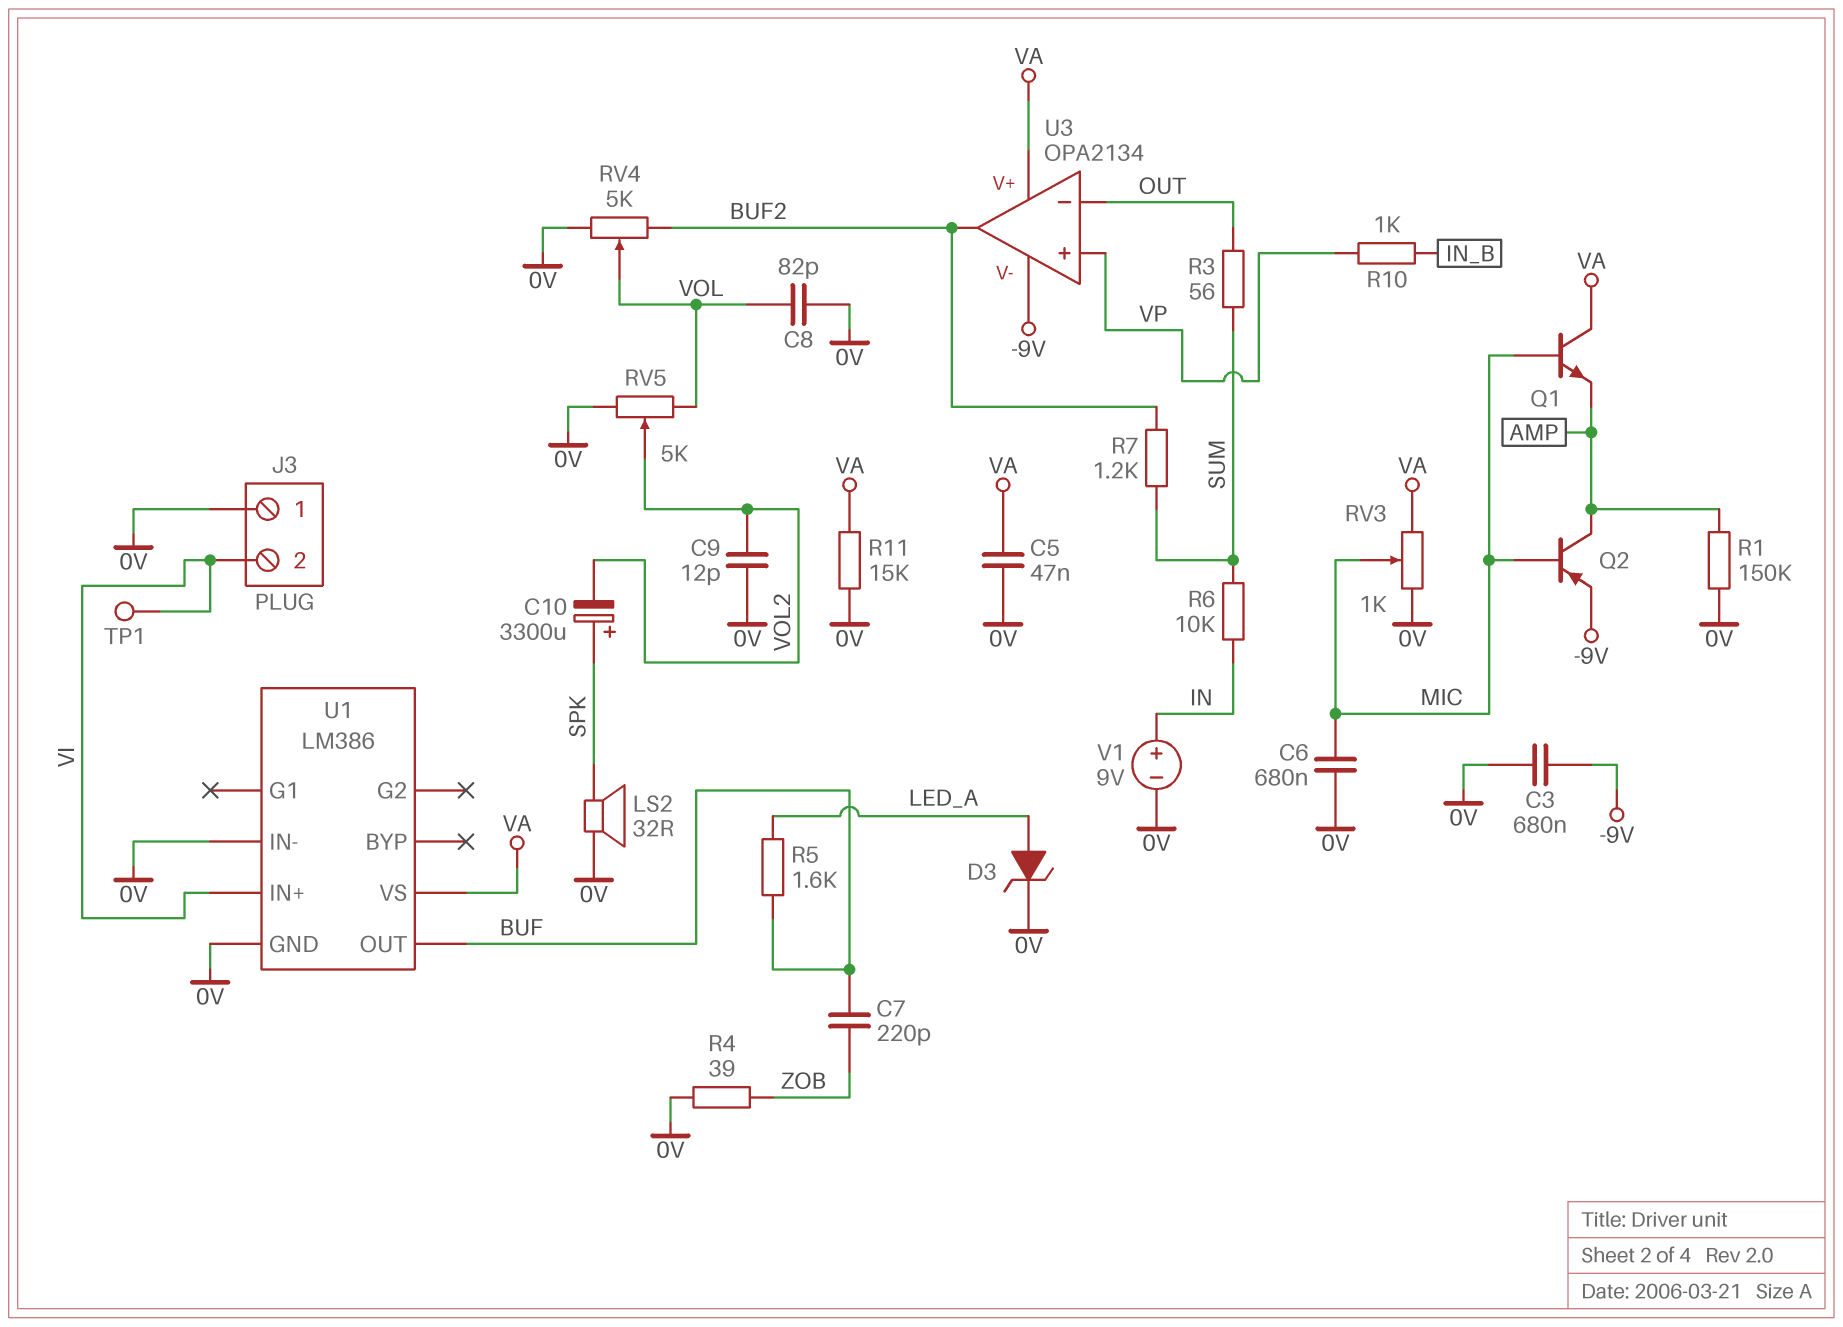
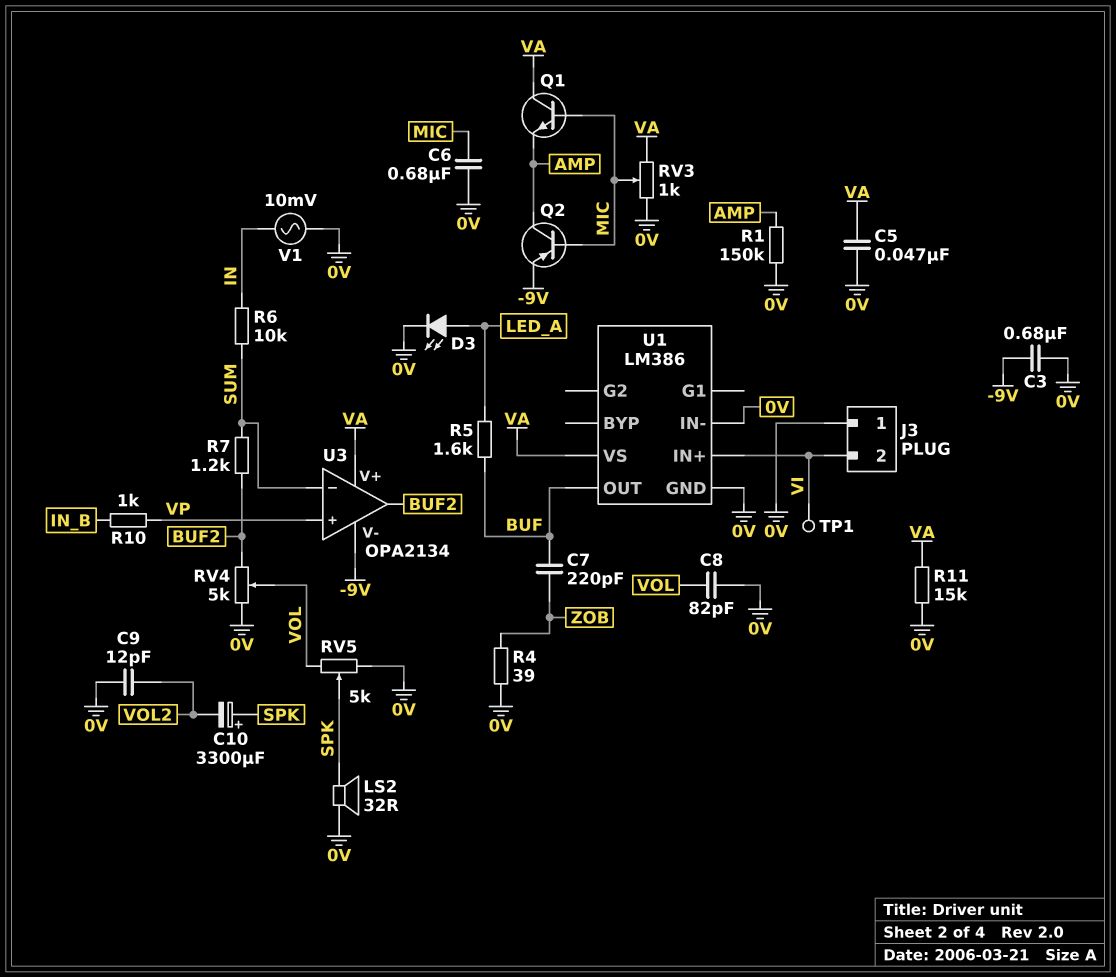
D3: zener (A LED_A, K 0V) -> LED (A LED_A, K 0V)
R3: 56 (OUT, SUM) -> none
RV5: 5k (0V, VOL, wiper VOL2) -> 5k (0V, VOL, wiper SPK)
U3 pin in-: OUT -> SUM
V1: 9V (plus IN, minus 0V) -> AC 10mV (0V, IN)

